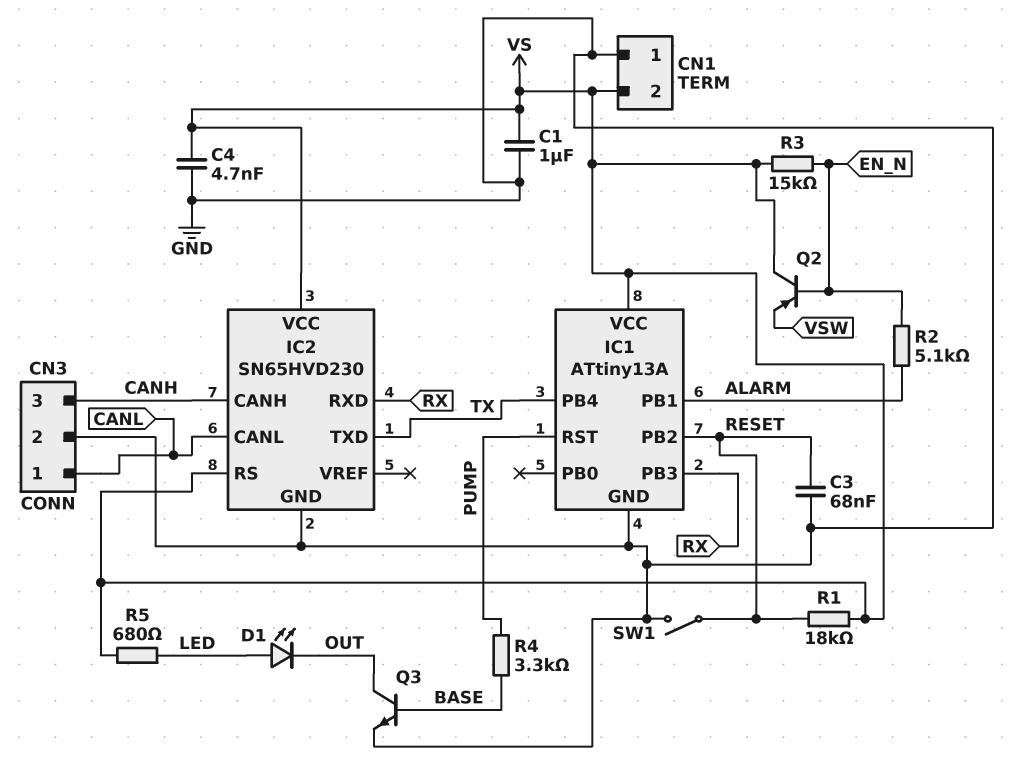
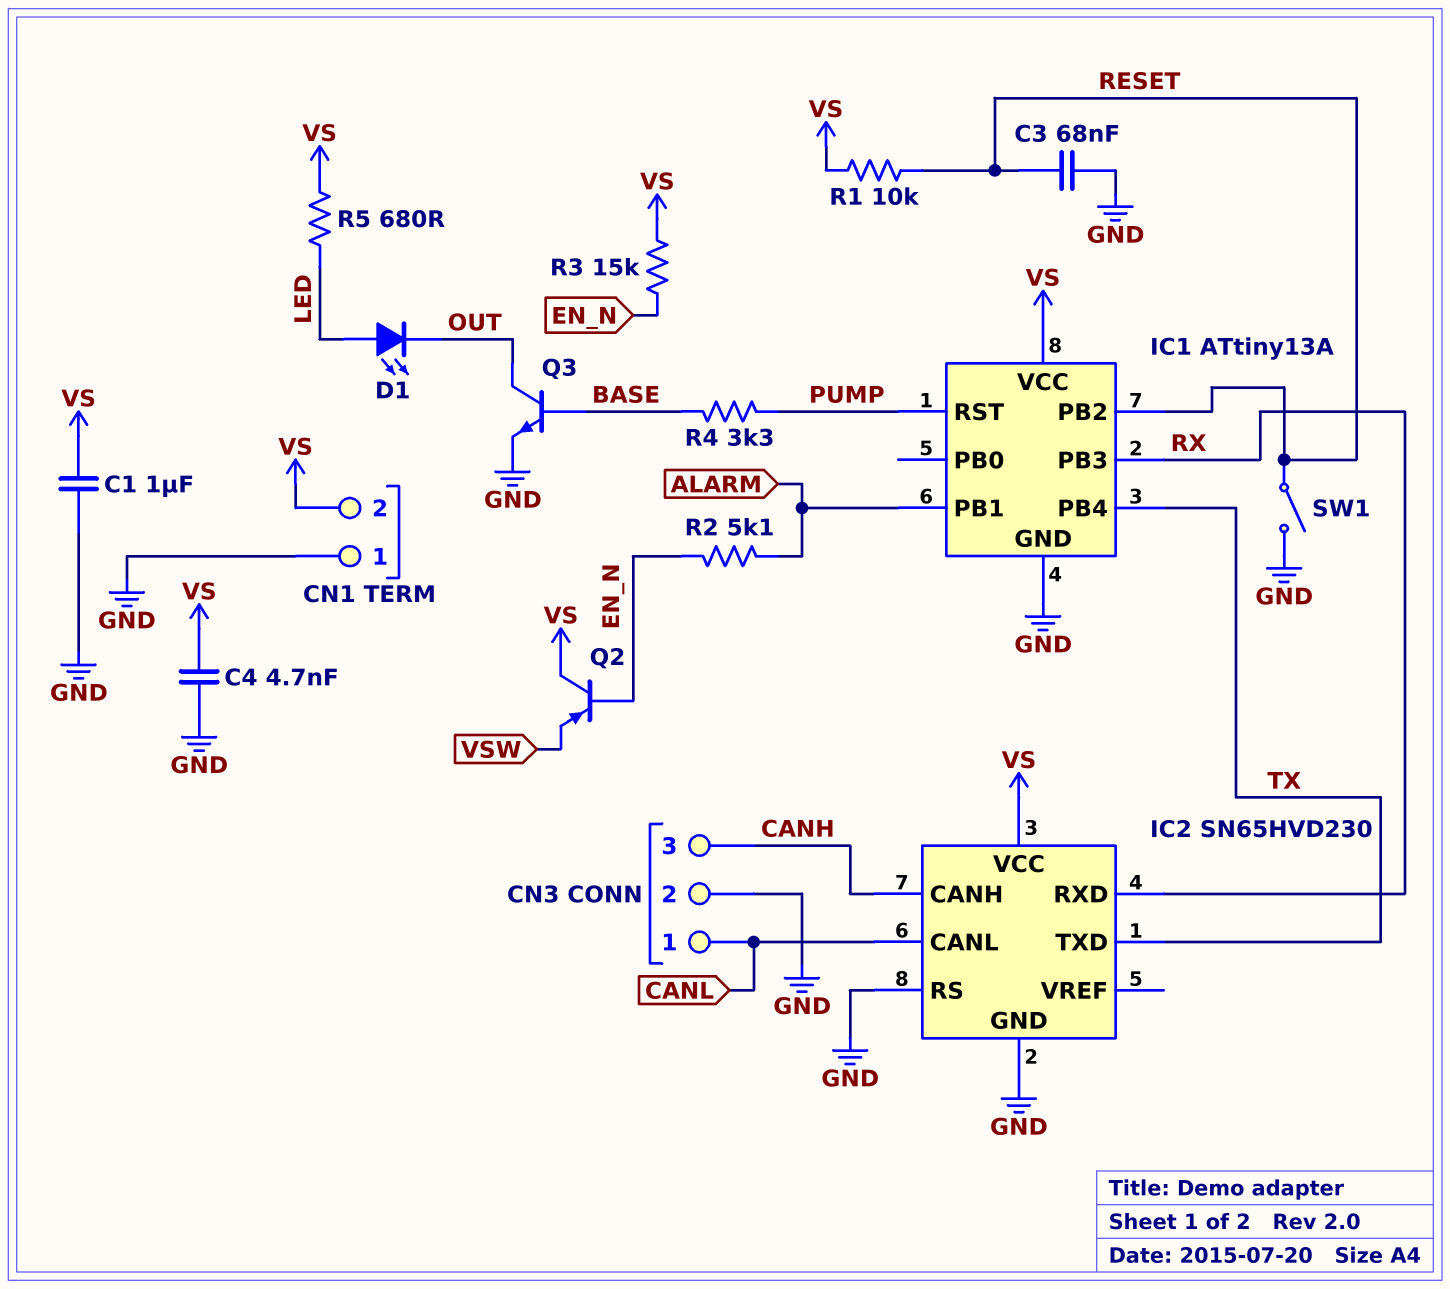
IC2 pin RS: VS -> GND
R1: 18k (RESET, VS) -> 10k (RESET, VS)

